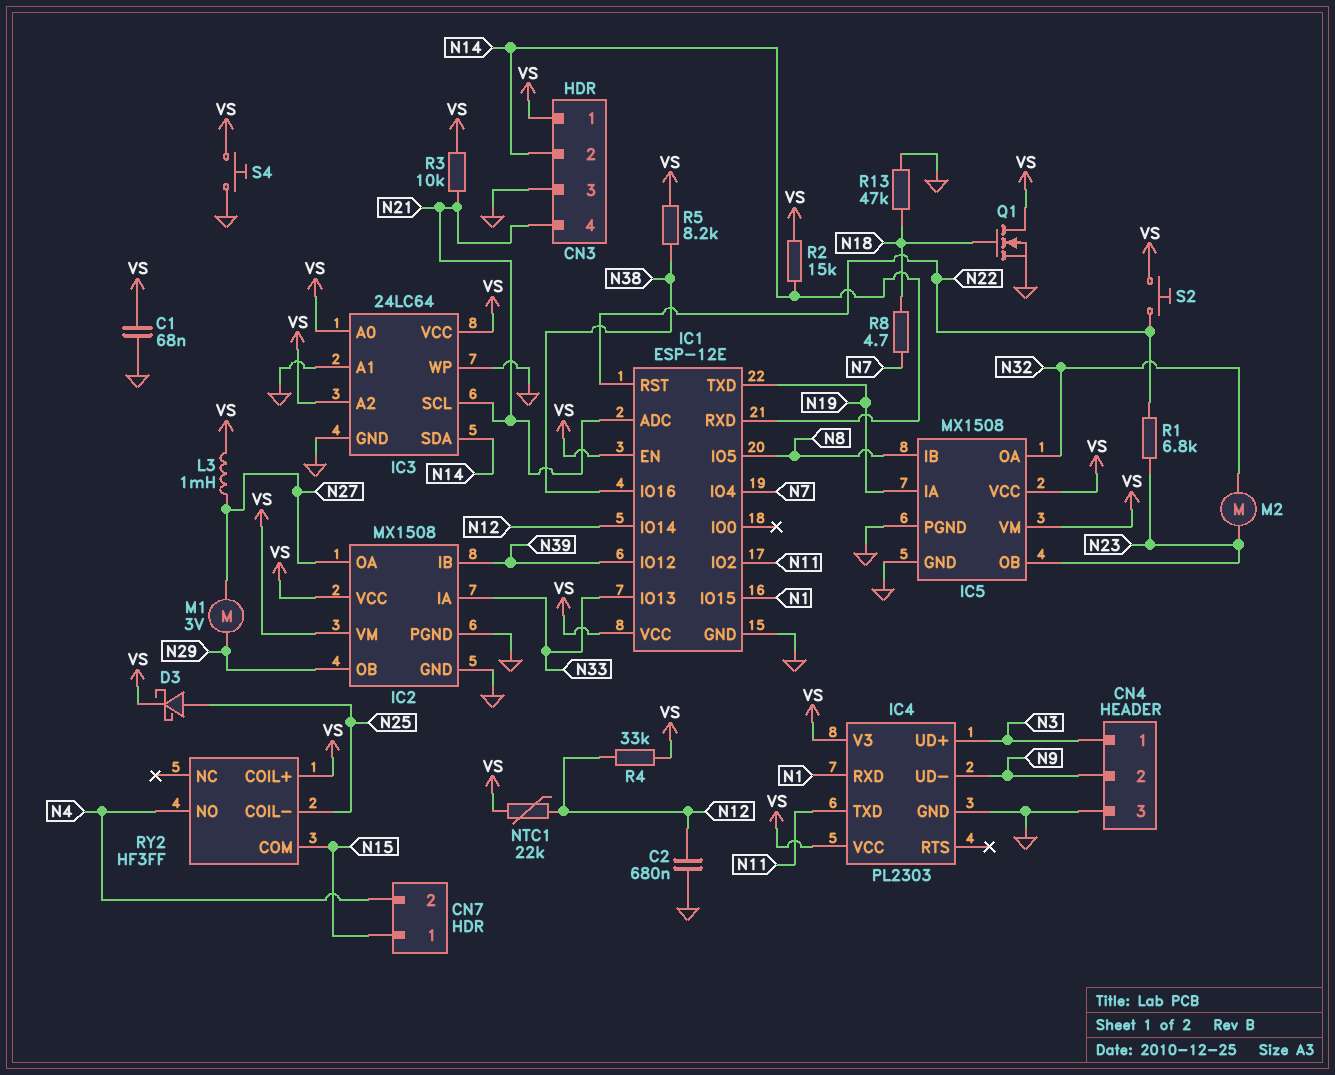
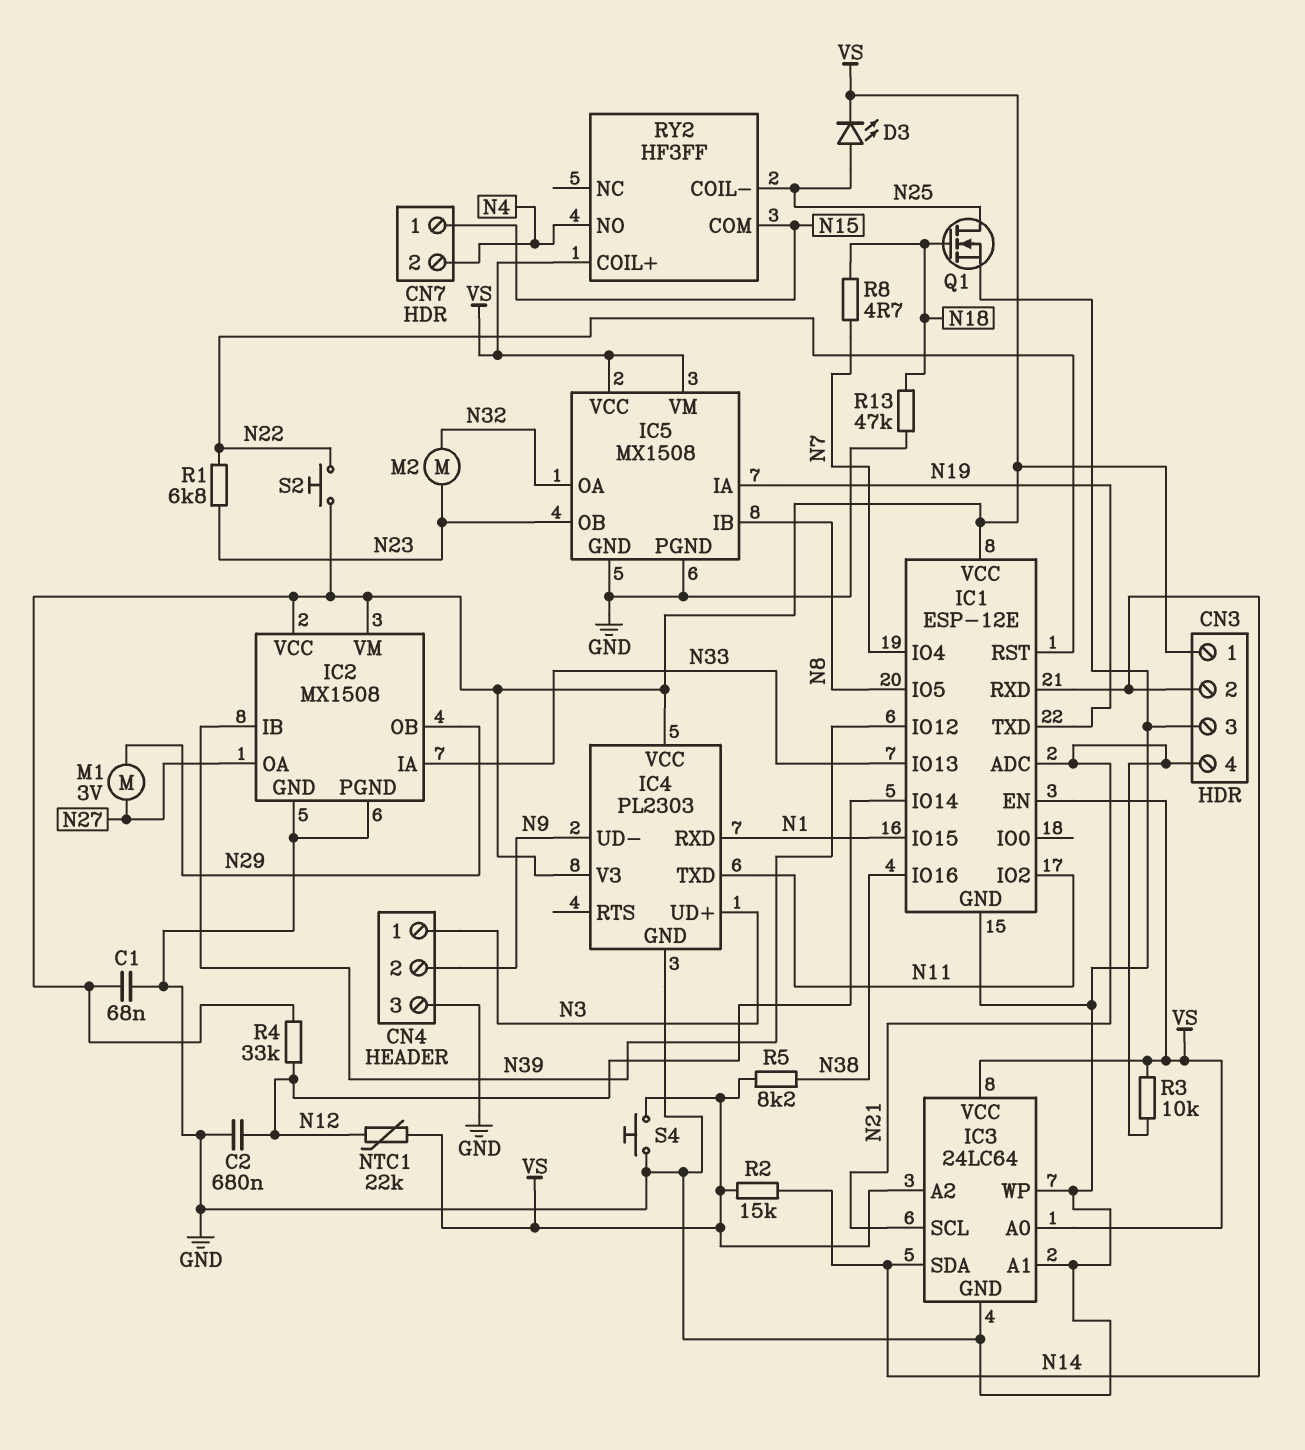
D3: schottky (A N25, K VS) -> LED (A N25, K VS)
L3: 1mH (N27, VS) -> none
Q1: NMOS (G N18, D VS, S GND) -> NMOS (G N18, D N25, S GND)

